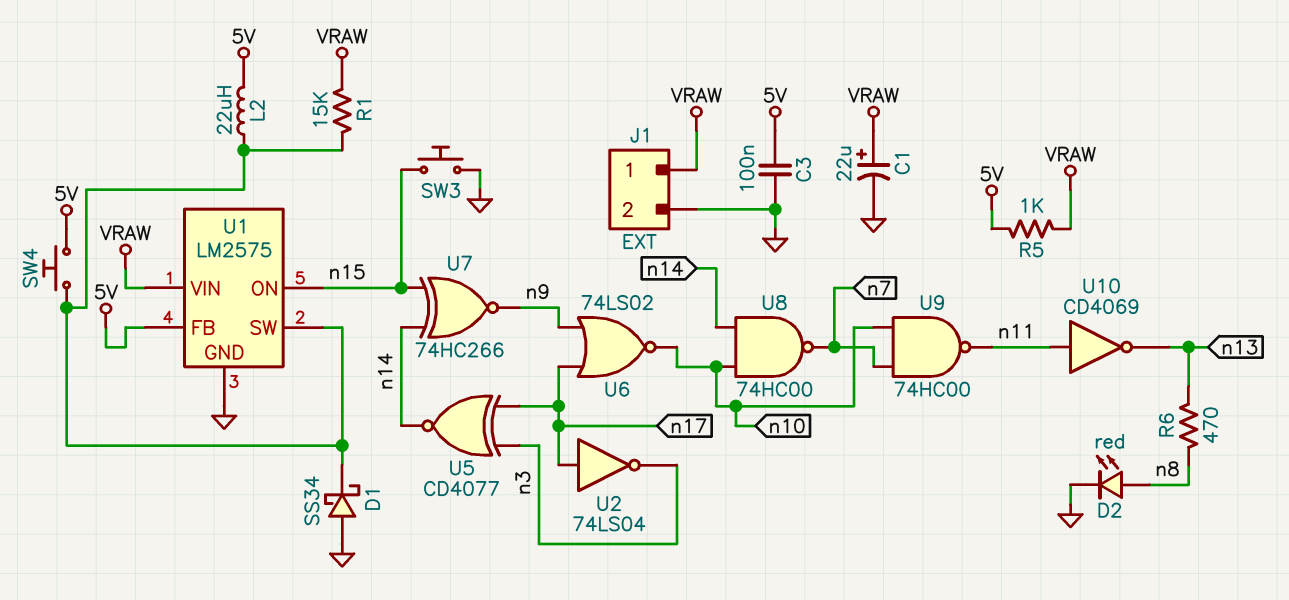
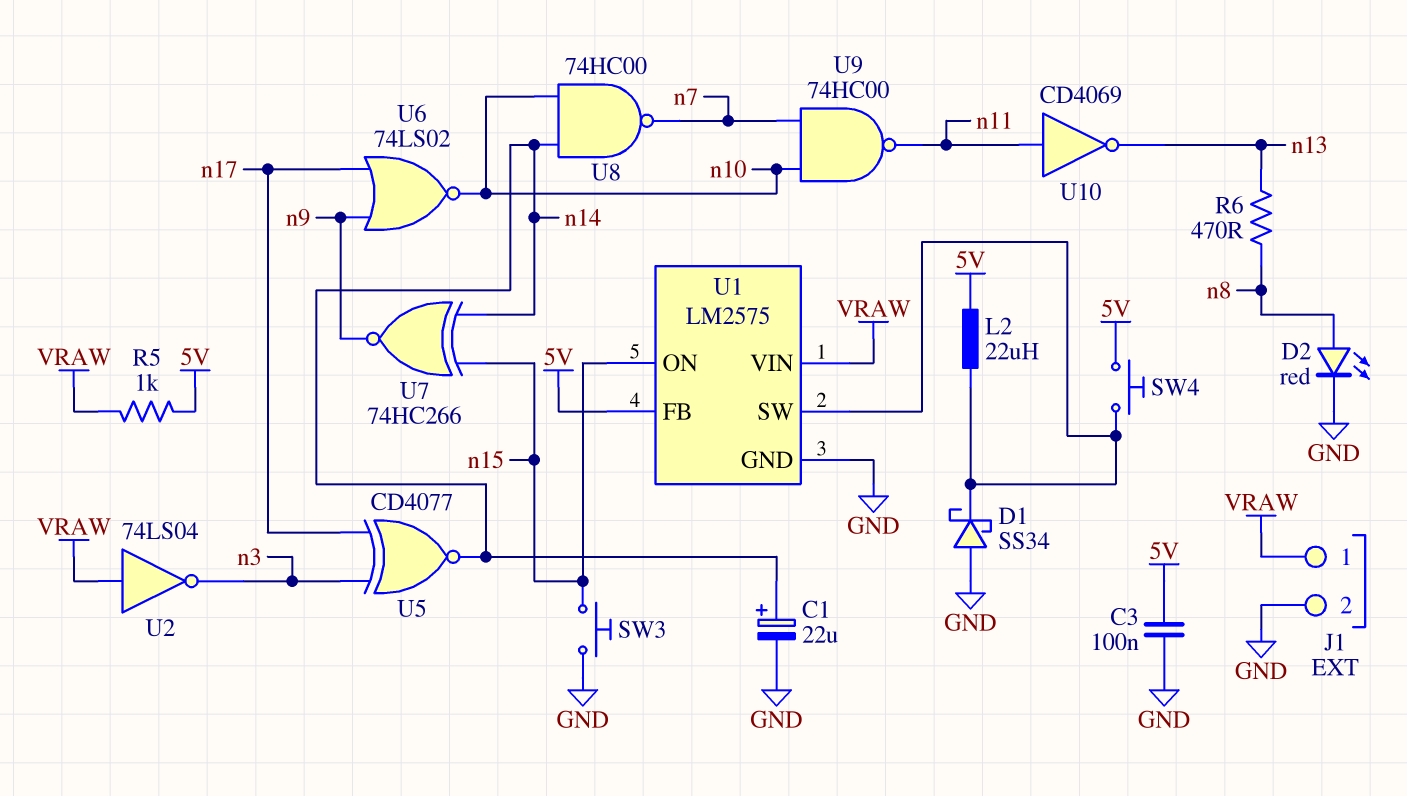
C1: 22uF (plus VRAW, minus GND) -> 22uF (plus n14, minus GND)
R1: 15k (U1/SW, VRAW) -> none
U2: NOT 74LS04 (in n17, out n3) -> NOT 74LS04 (in VRAW, out n3)

